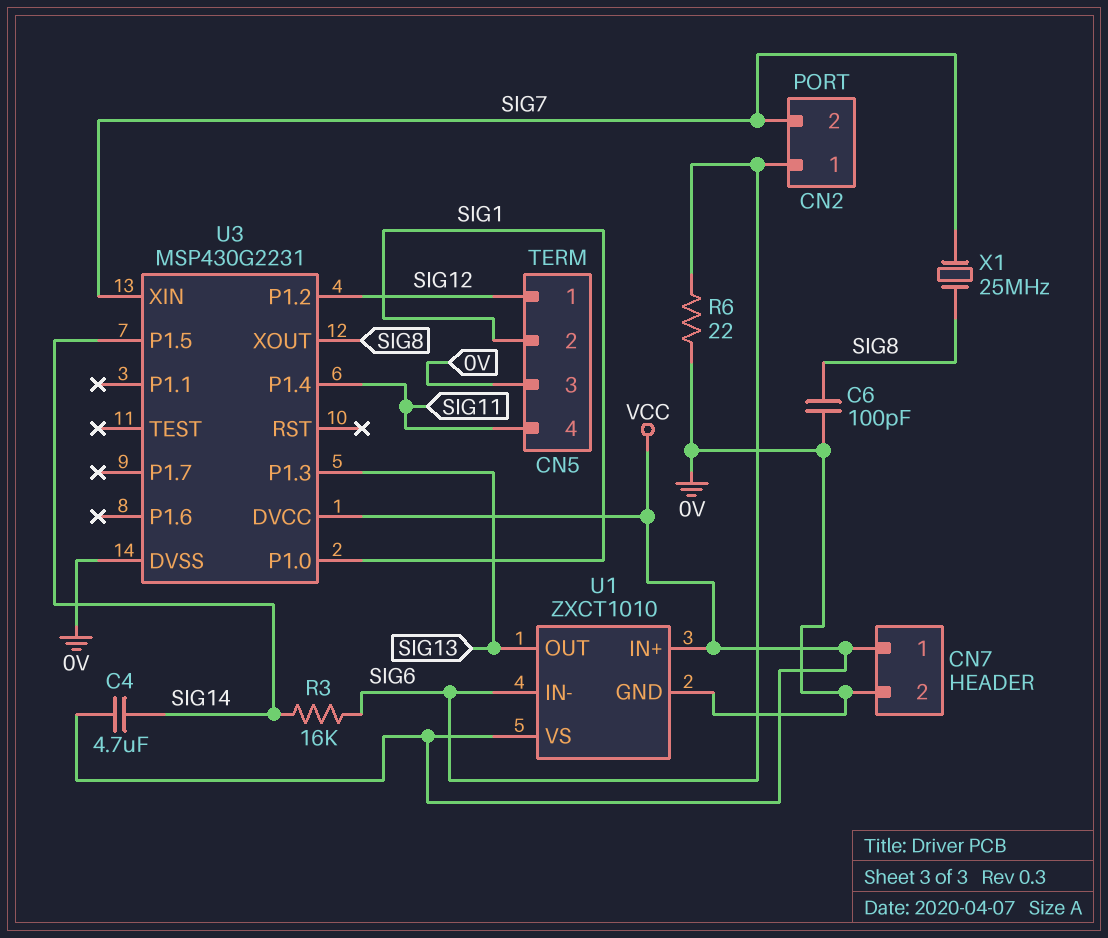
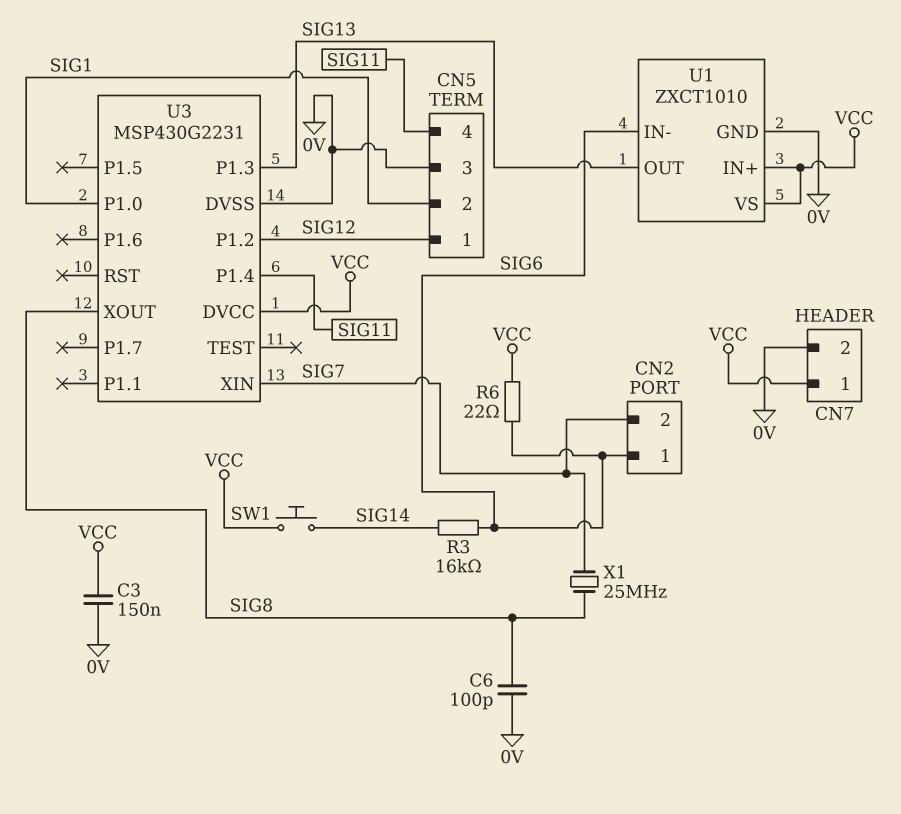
C3: none -> 150nF (0V, VCC)
C4: 4.7uF (SIG14, VCC) -> none
R6: 22 (0V, SIG6) -> 22 (SIG6, VCC)
SW1: none -> button (SIG14, VCC)
U3 pin P1.5: SIG14 -> none

